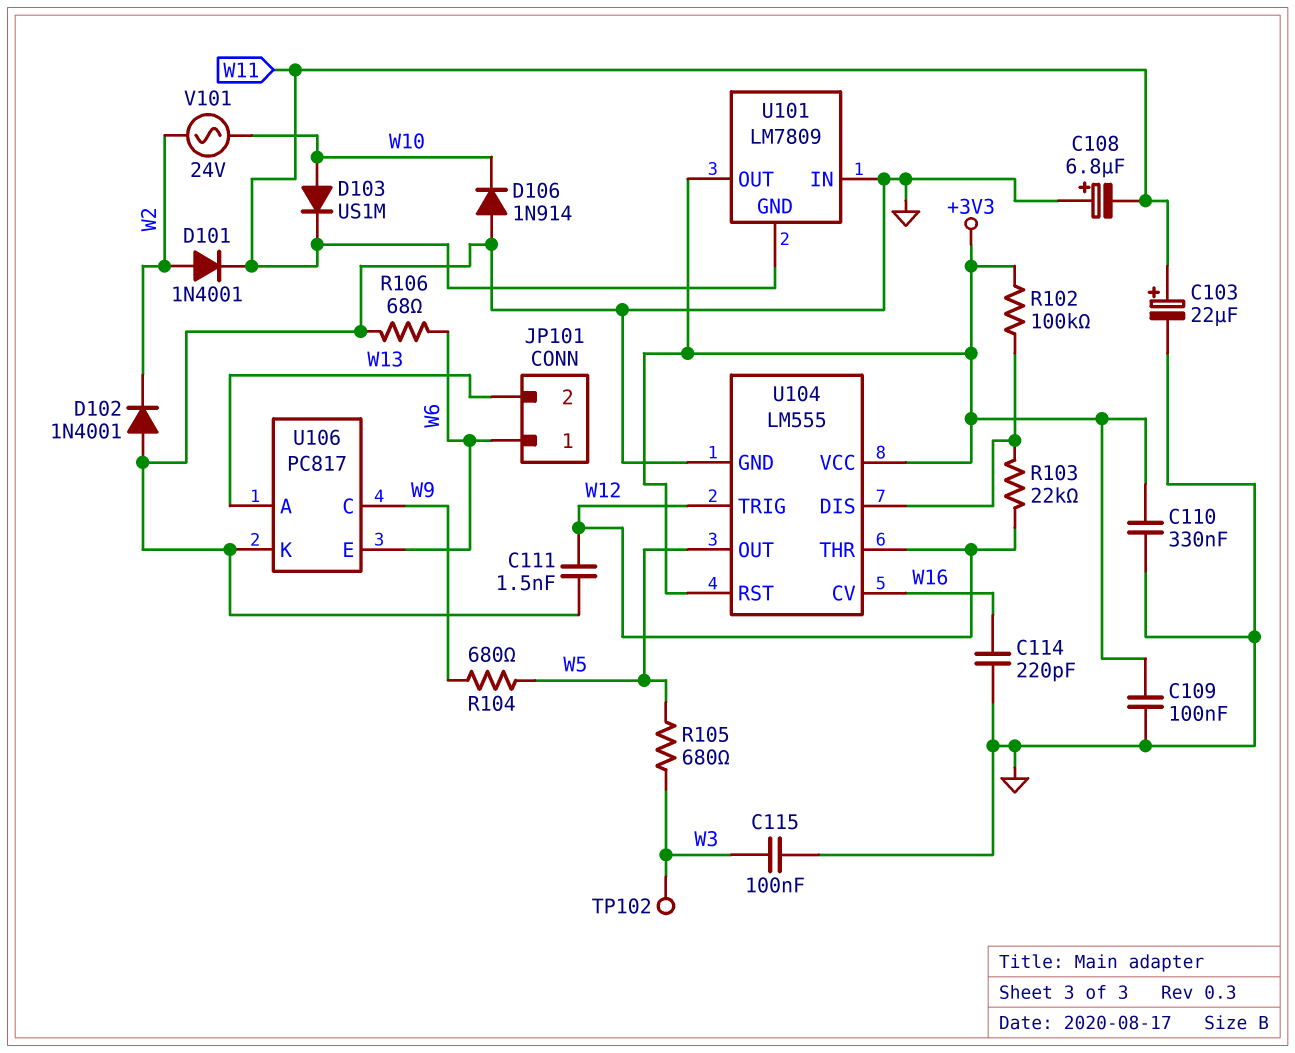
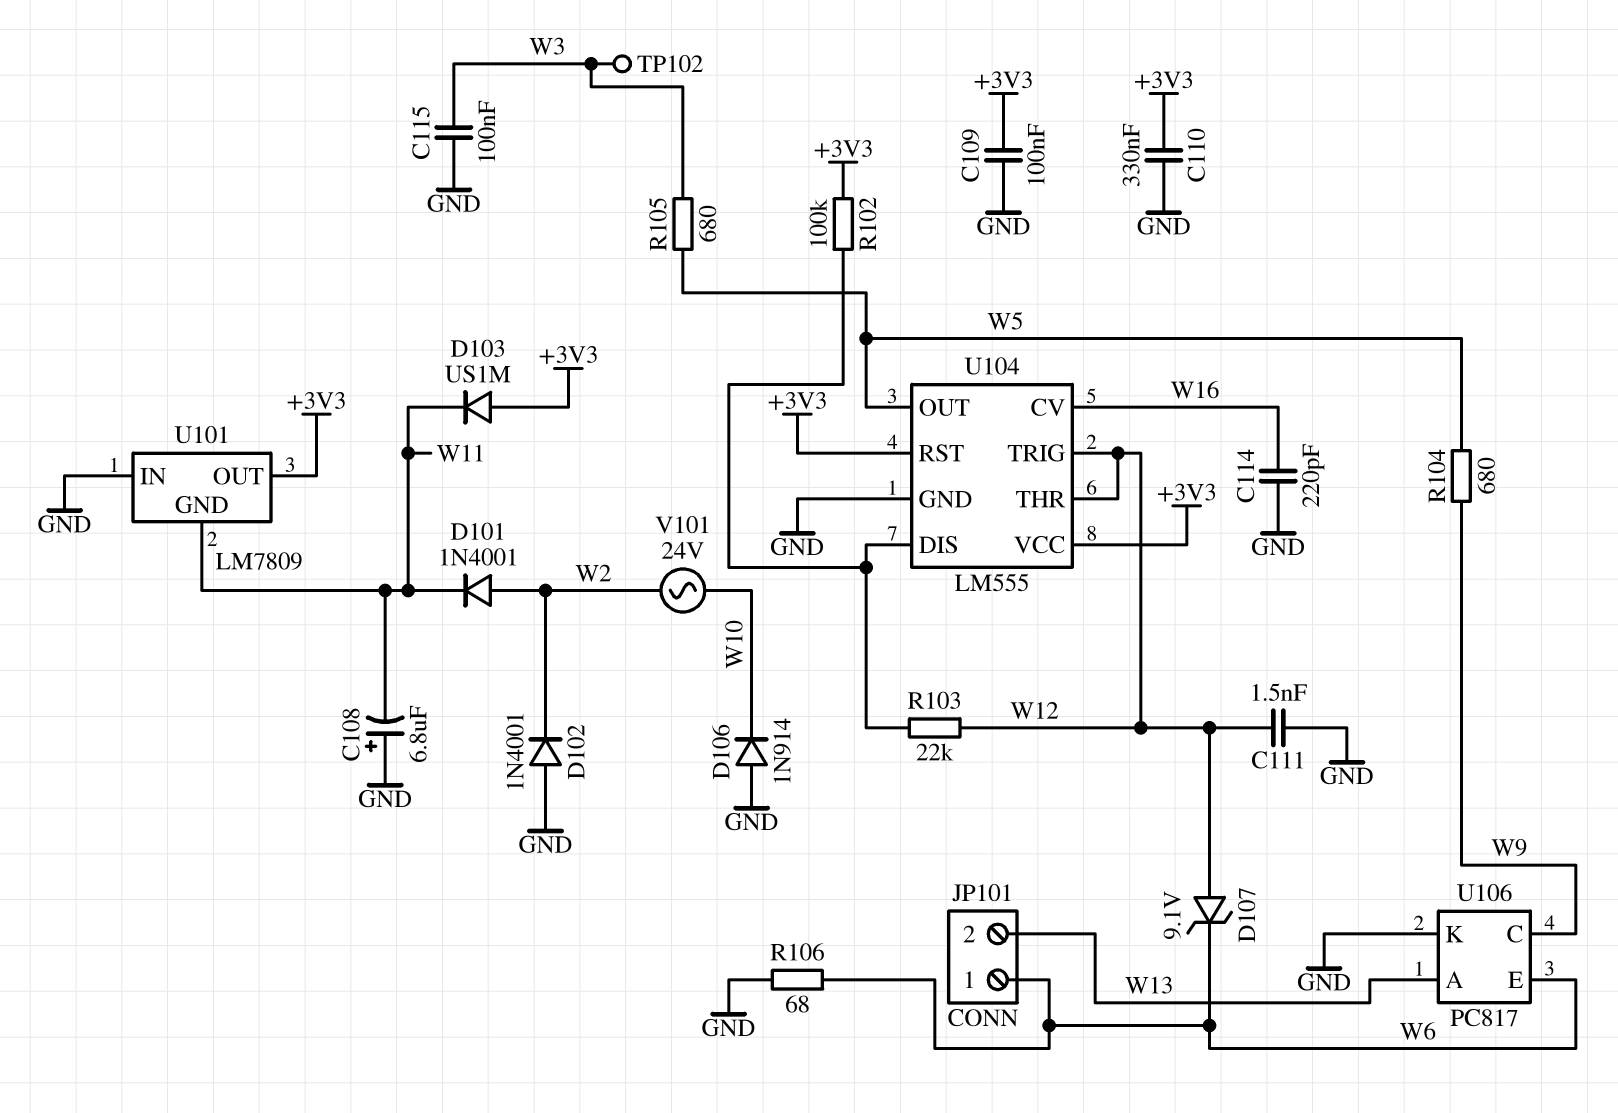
C103: 22uF (plus W11, minus GND) -> none
D103: diode US1M (A W10, K W11) -> diode US1M (A +3V3, K W11)
D107: none -> zener 9.1V (A W12, K W6)

